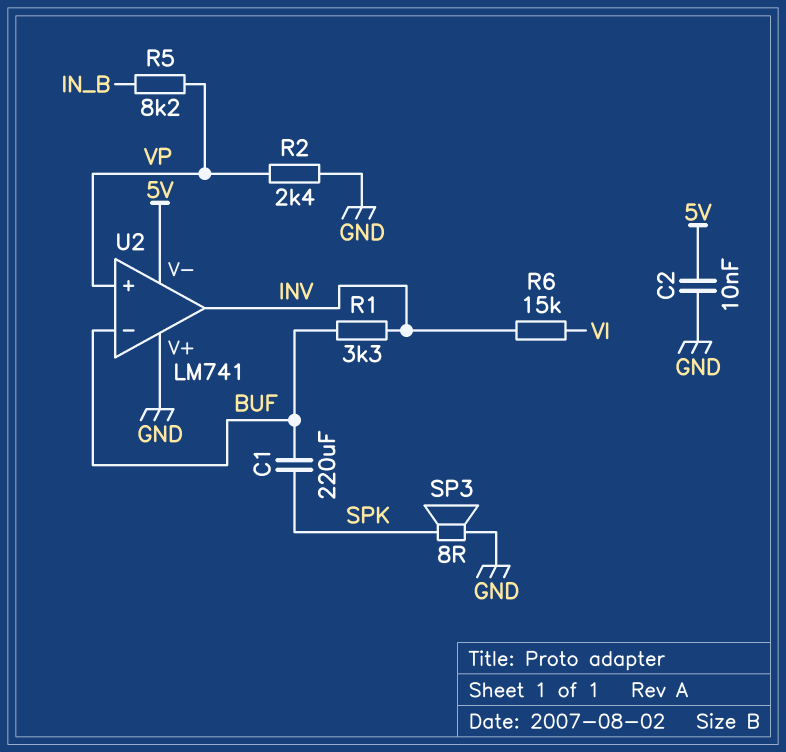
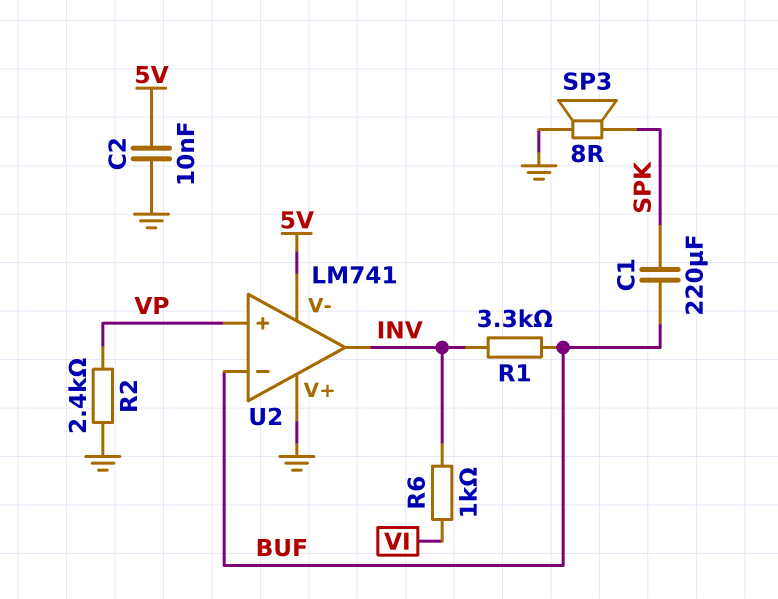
R5: 8.2k (IN_B, VP) -> none
R6: 15k (INV, VI) -> 1k (INV, VI)

